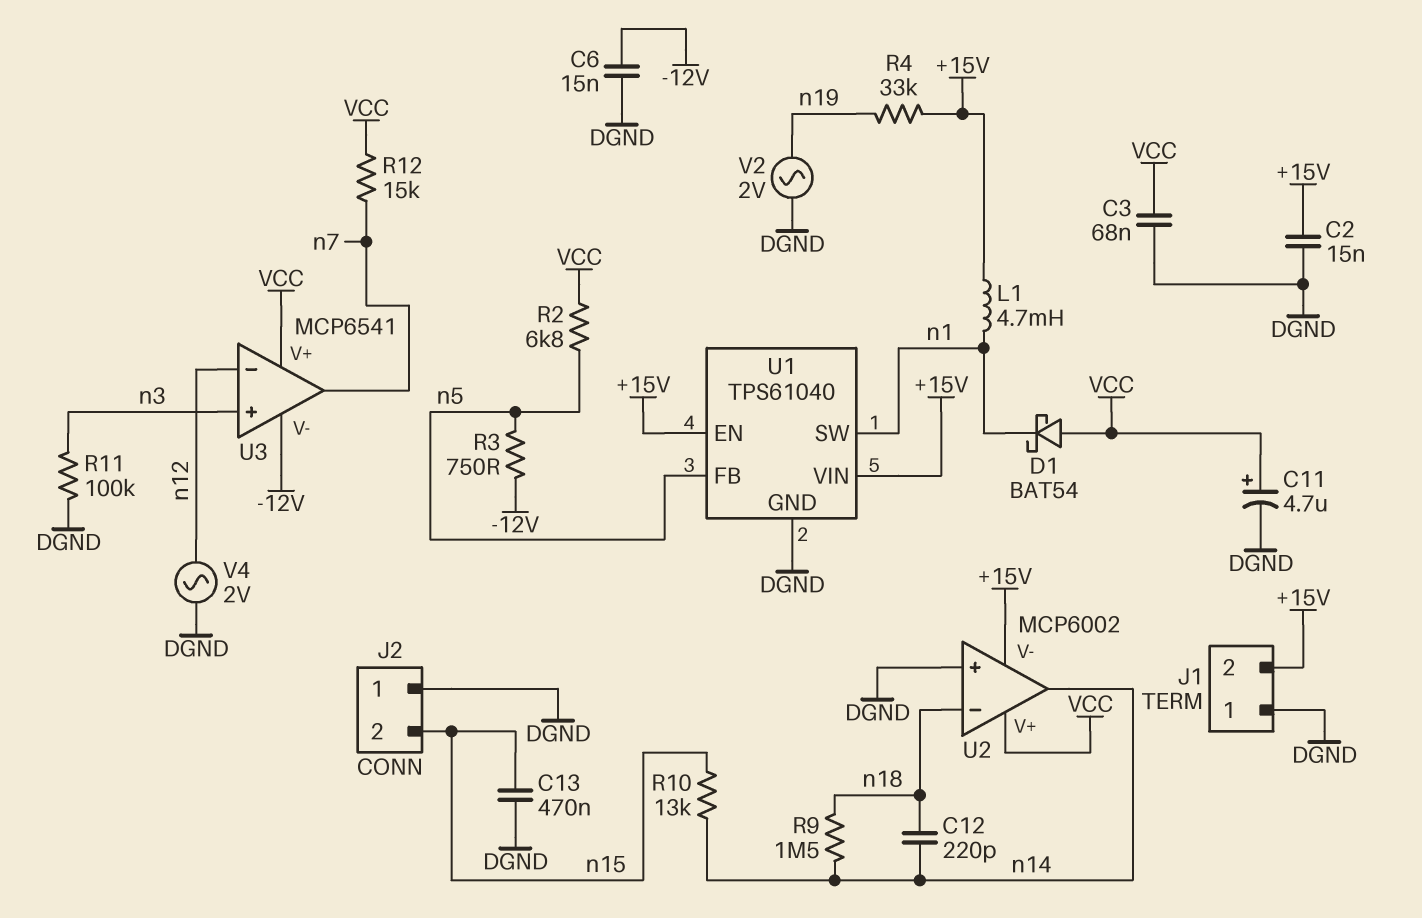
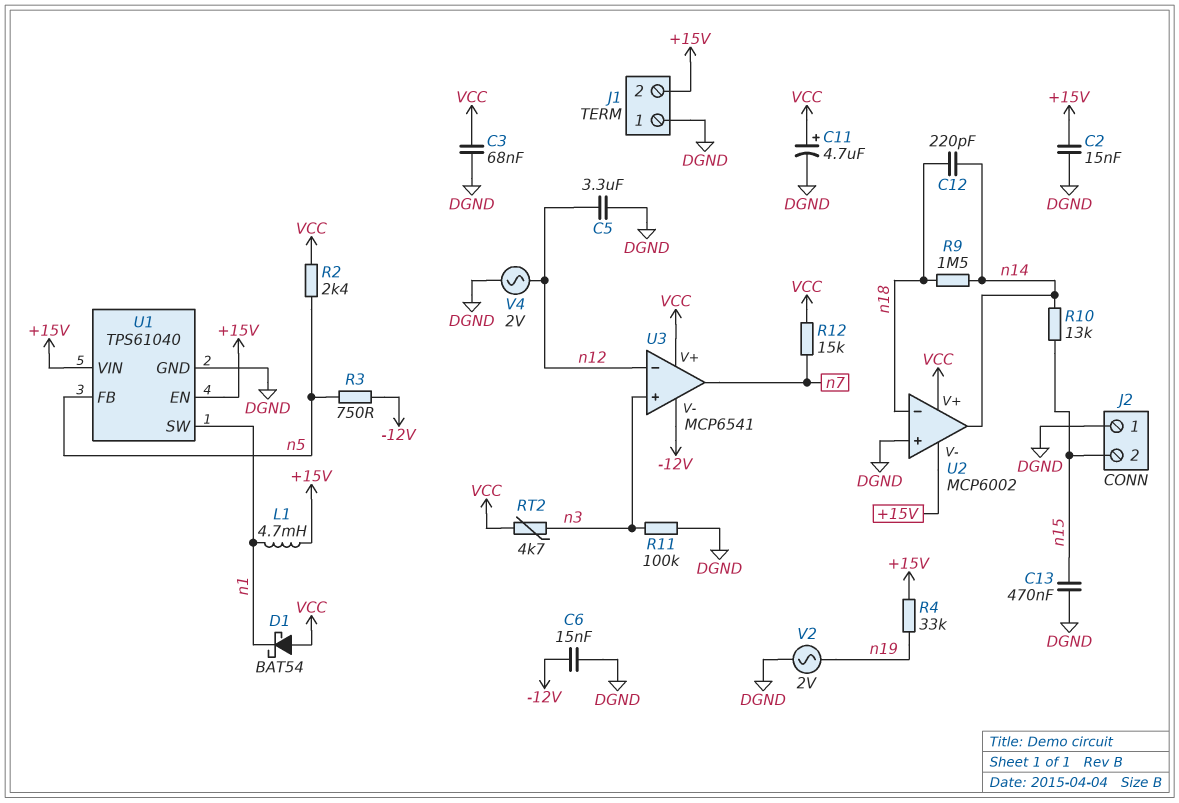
C5: none -> 3.3uF (DGND, n12)
R2: 6.8k (VCC, n5) -> 2.4k (VCC, n5)
RT2: none -> 4.7k (VCC, n3)

